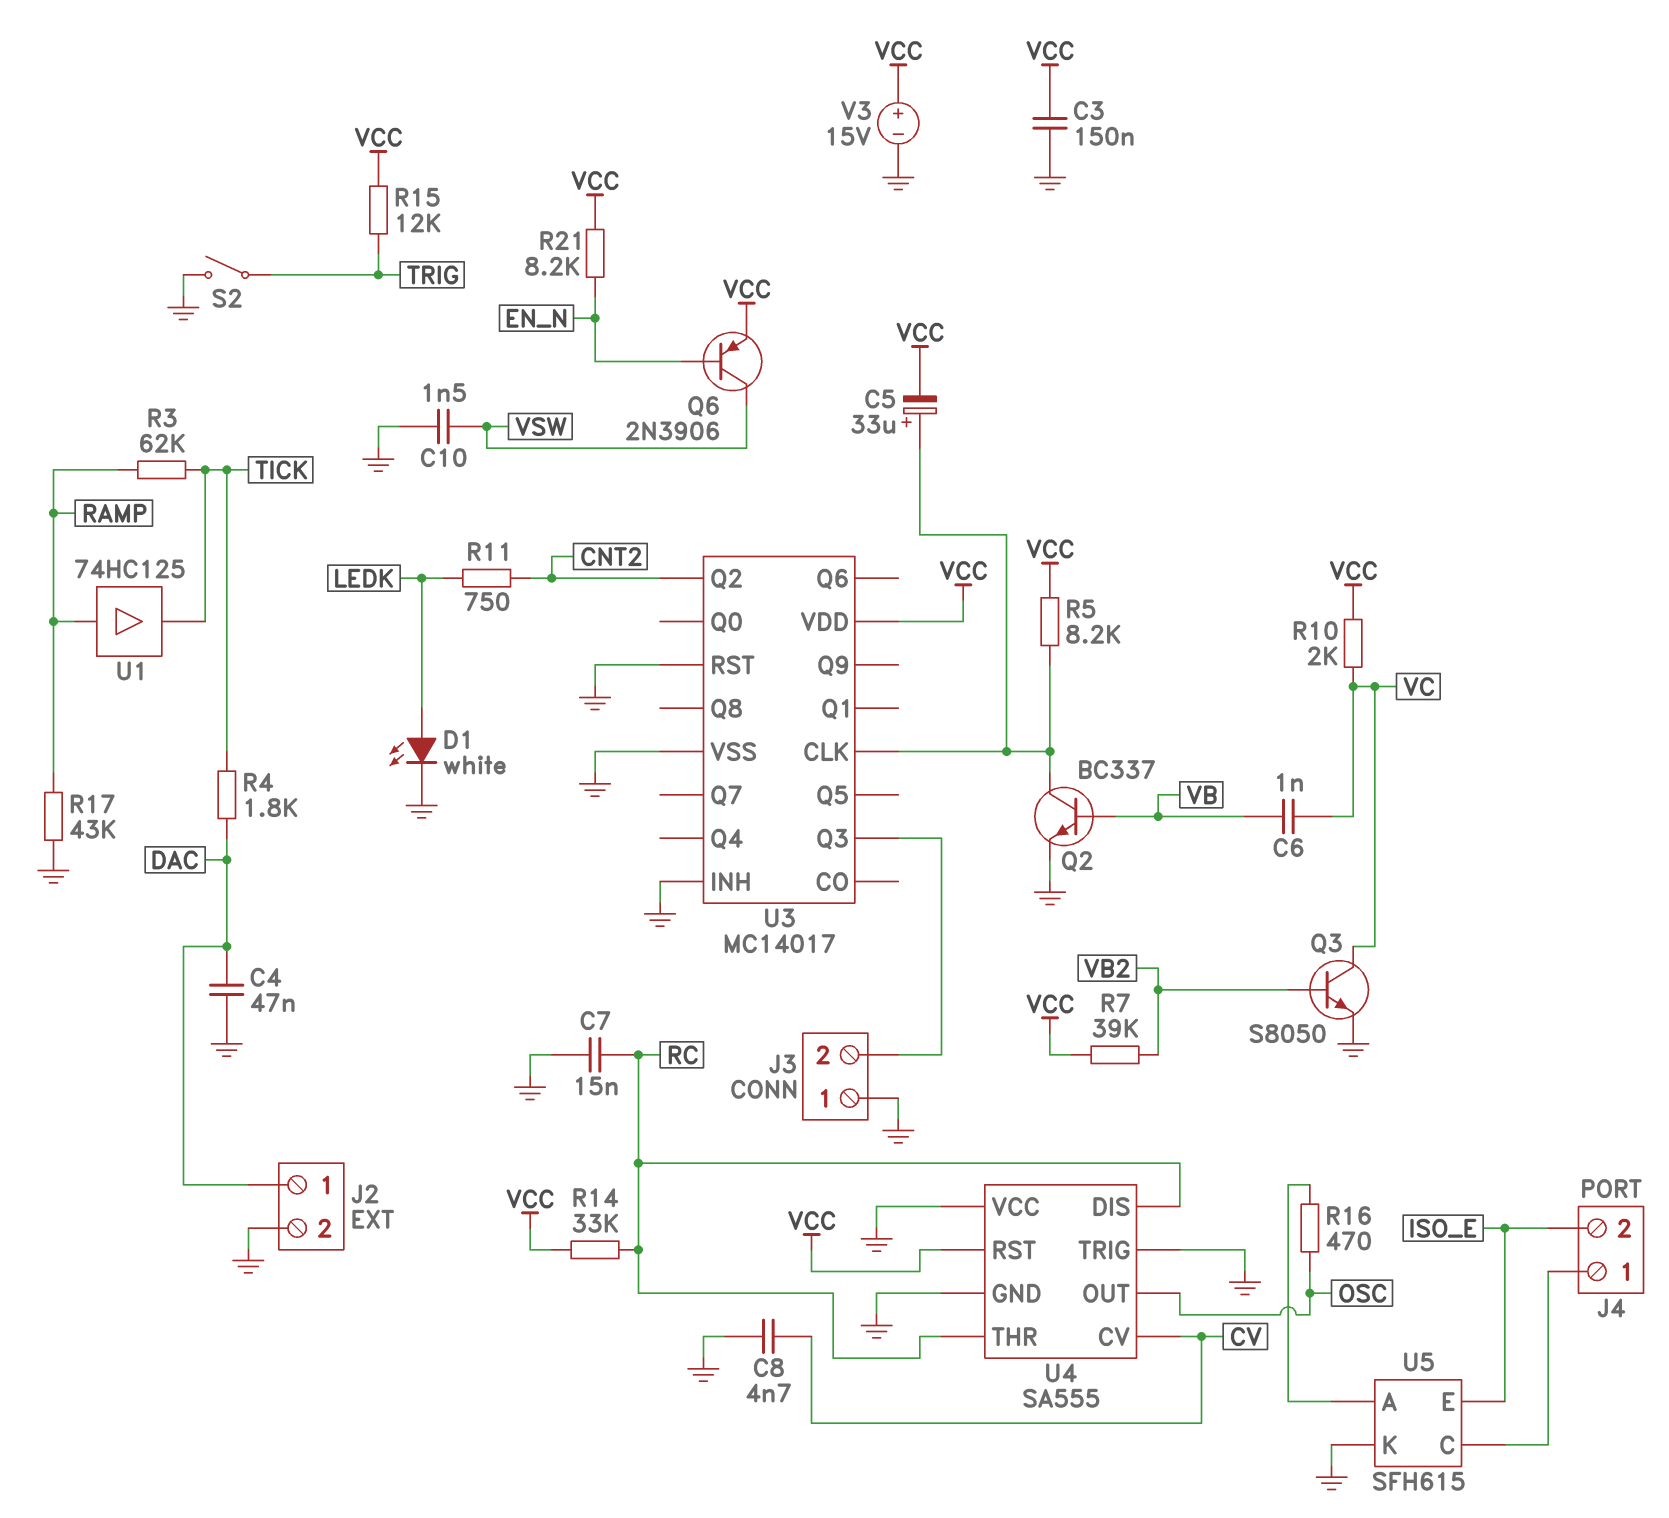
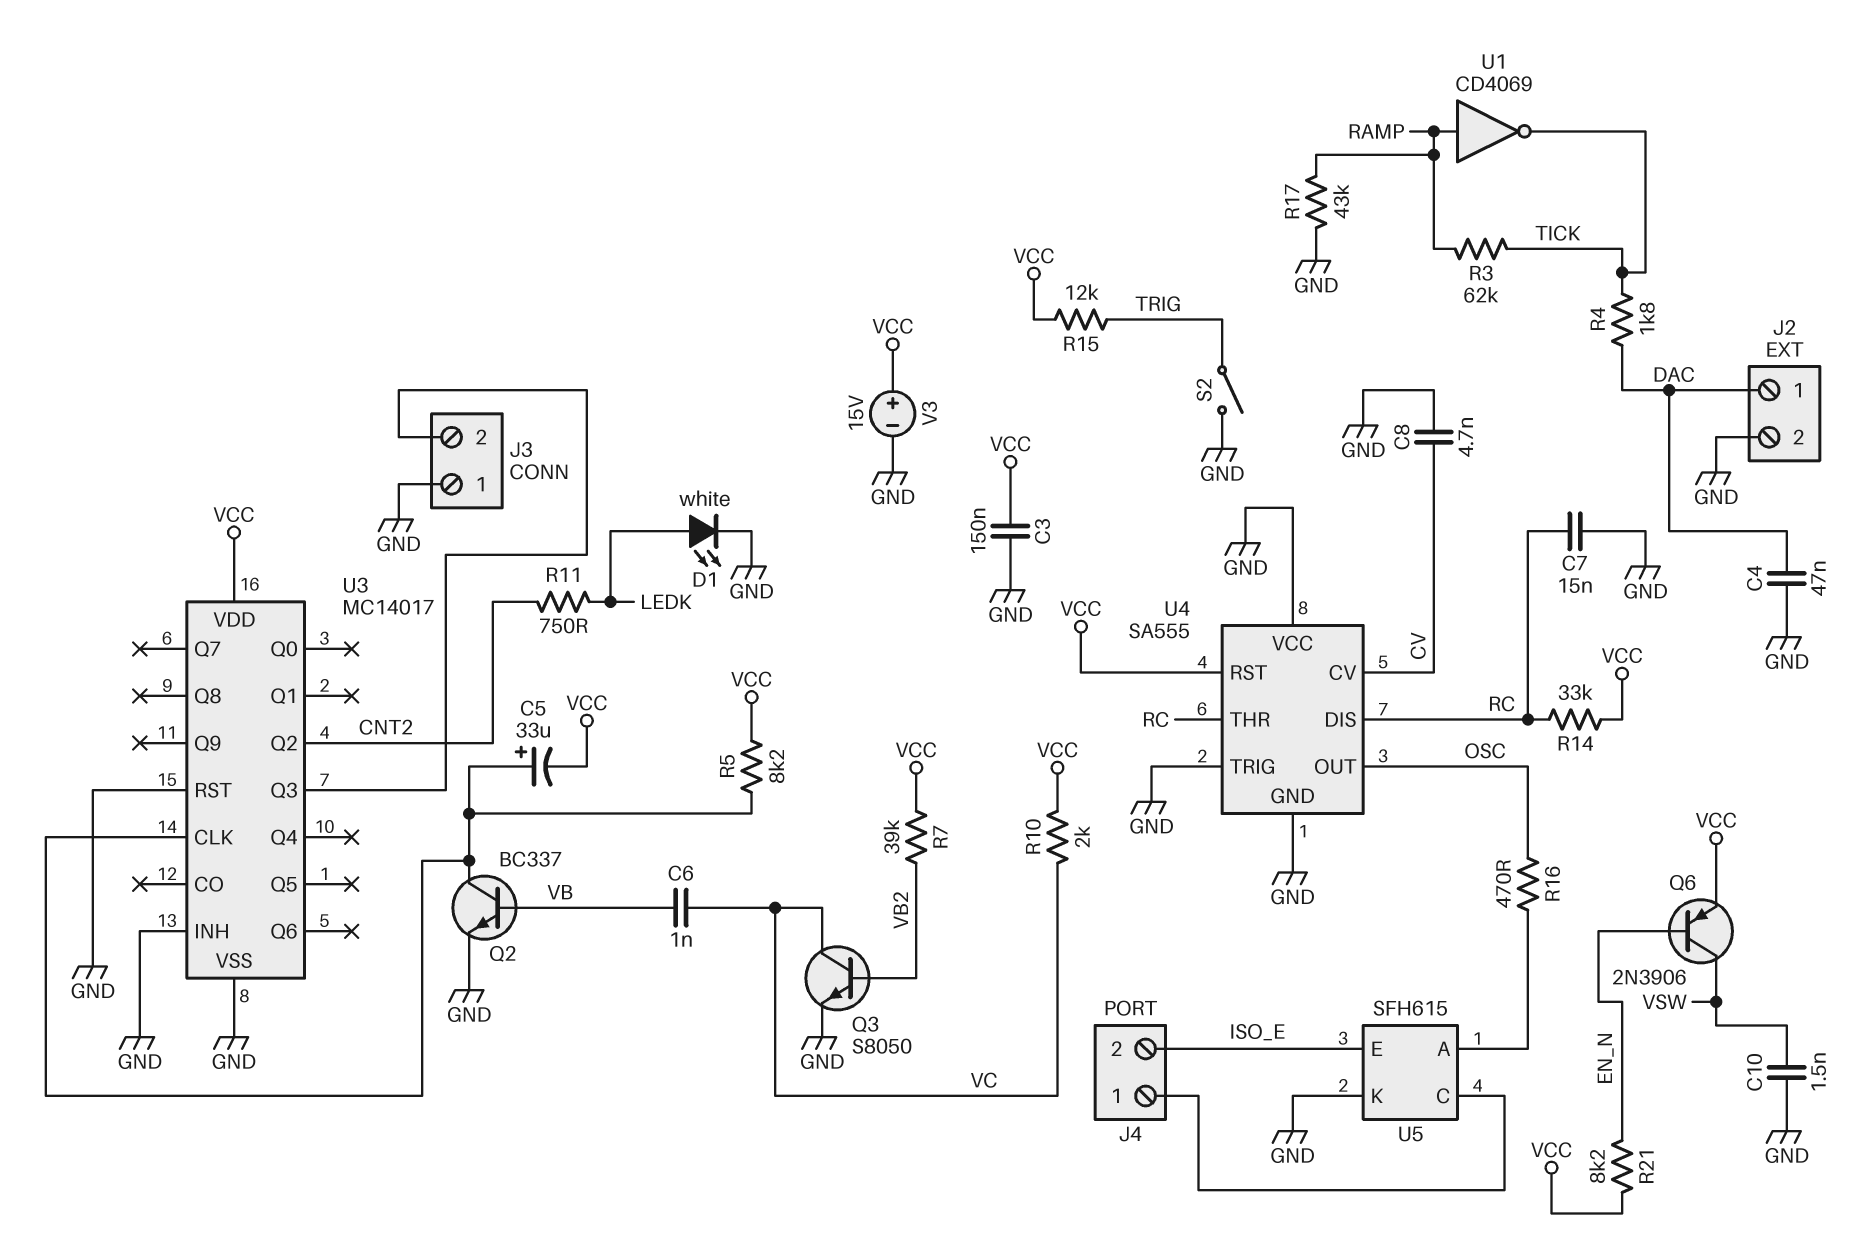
U1: buffer 74HC125 (in RAMP, out TICK) -> NOT CD4069 (in RAMP, out TICK)

